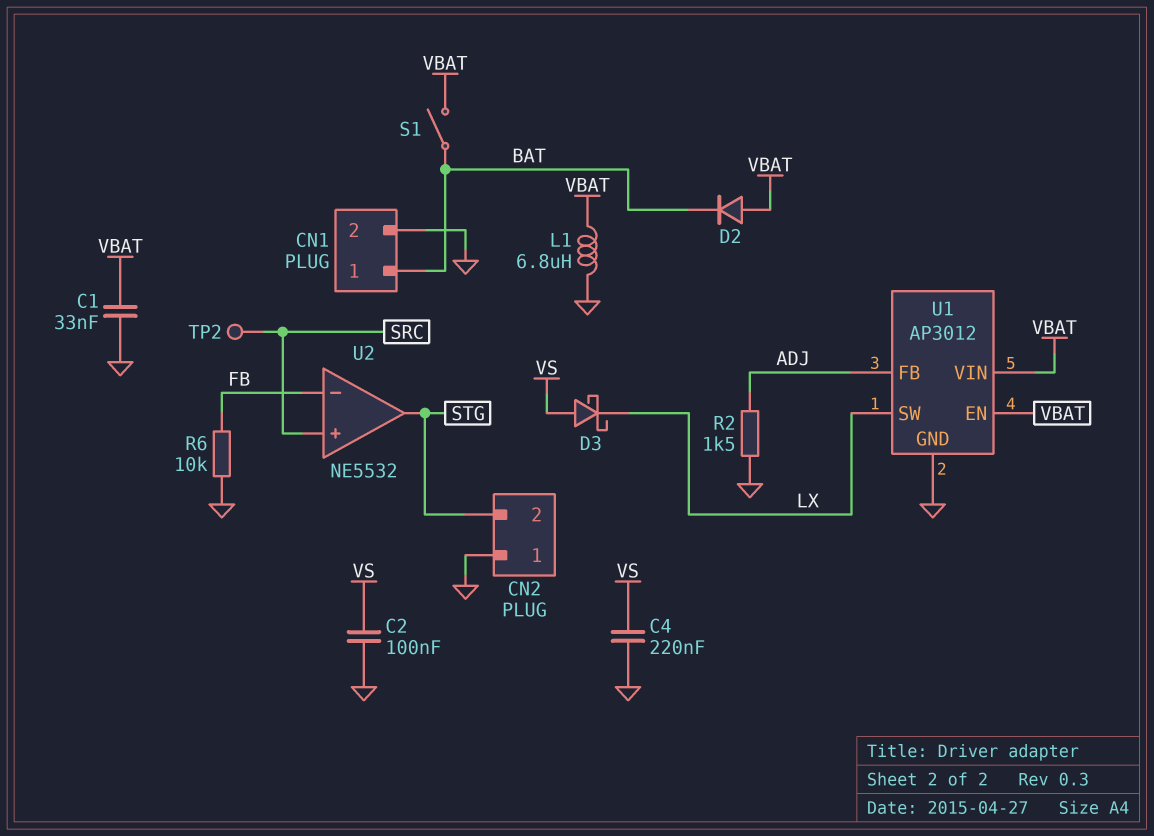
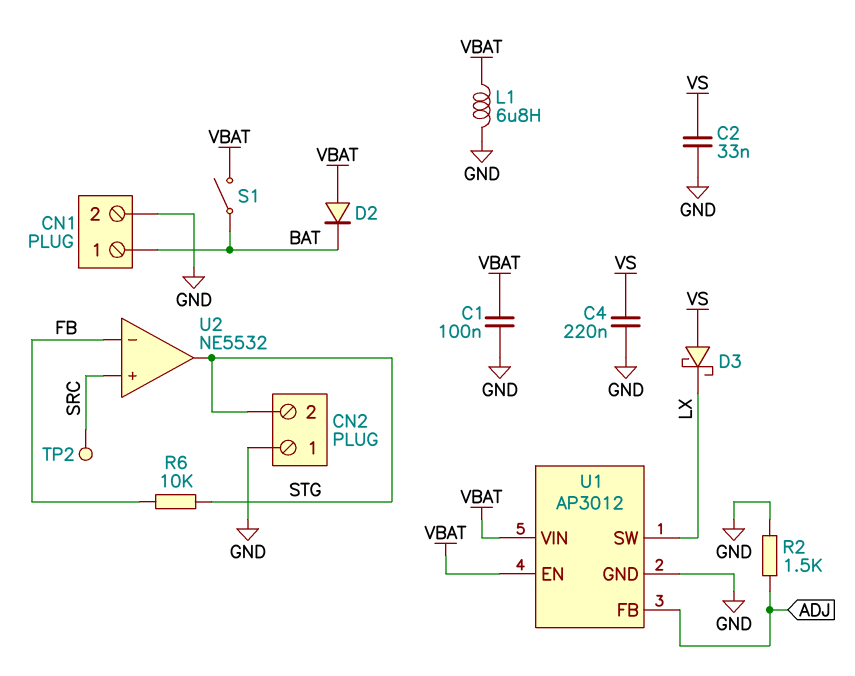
C1: 33nF (GND, VBAT) -> 100nF (GND, VBAT)
C2: 100nF (GND, VS) -> 33nF (GND, VS)
R6: 10k (FB, GND) -> 10k (FB, STG)

